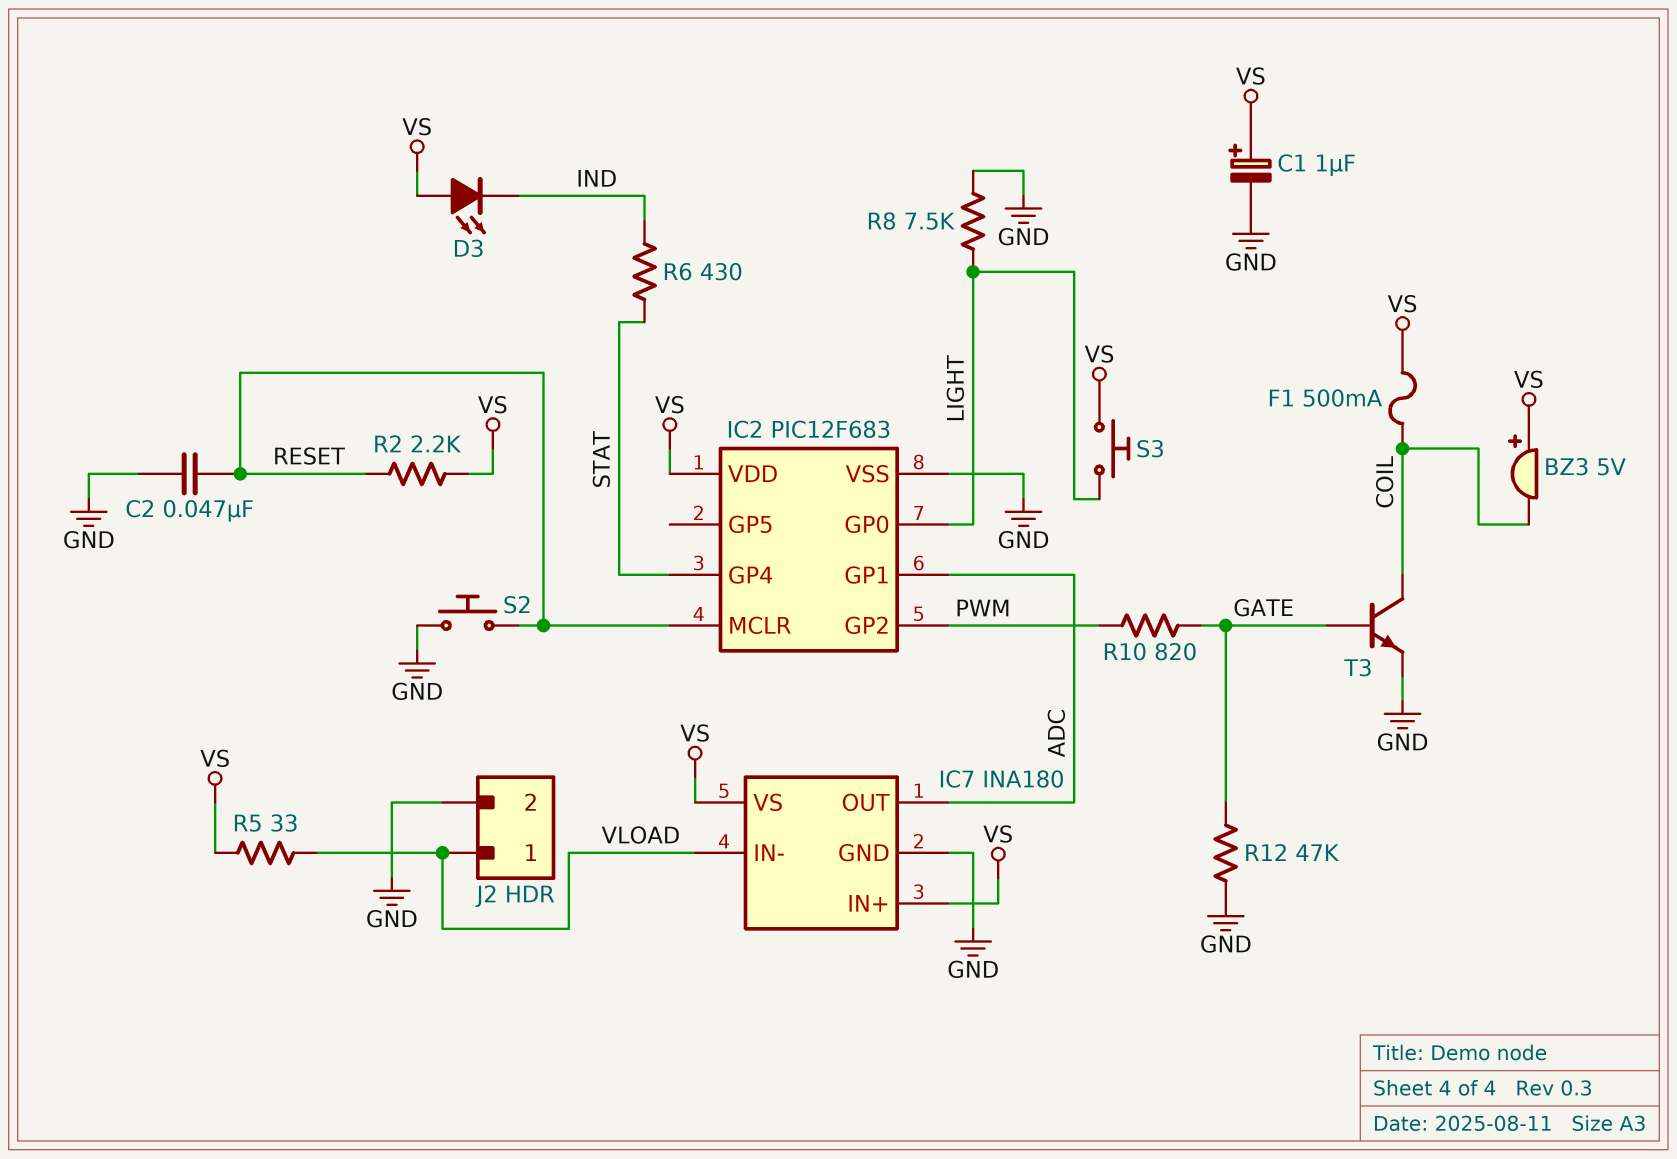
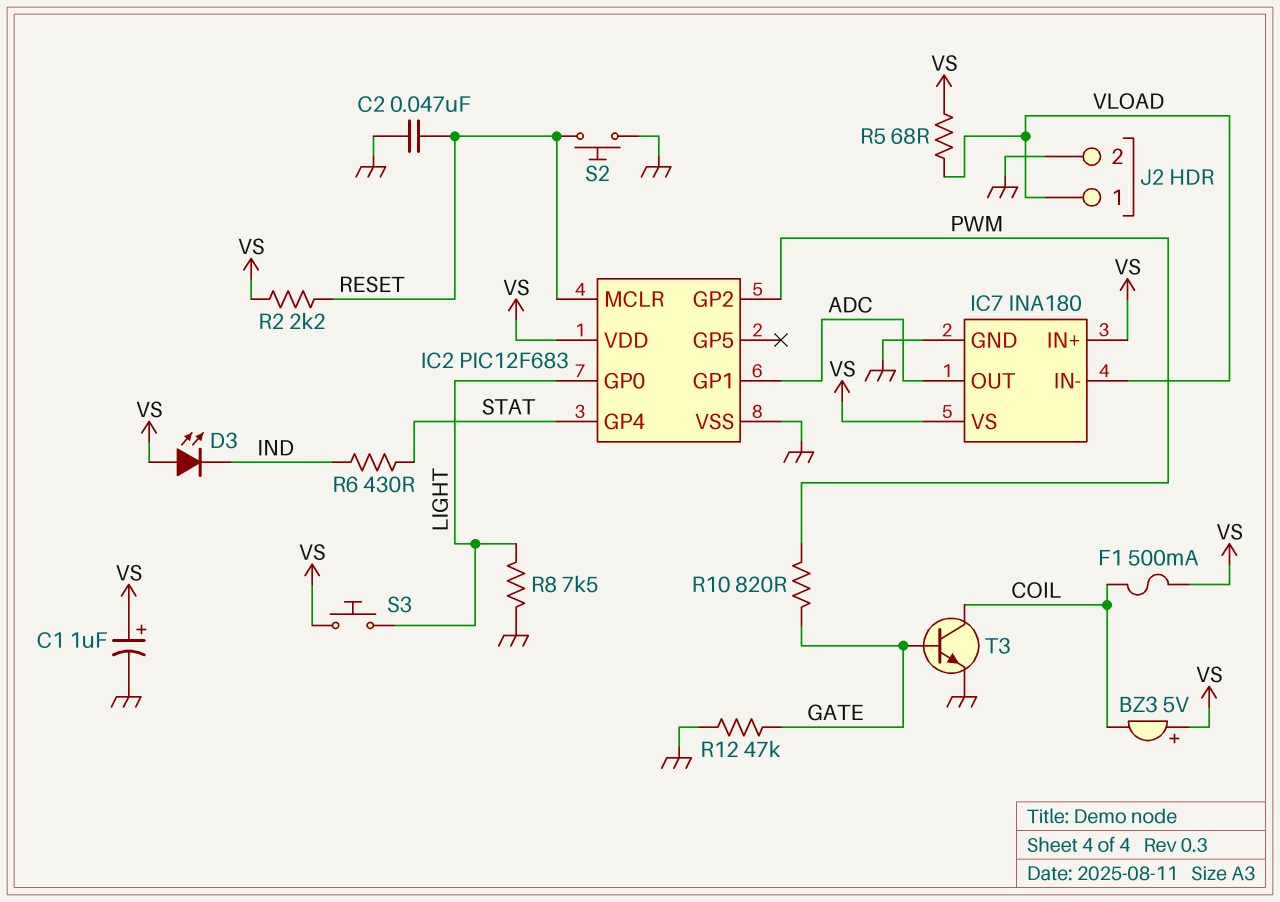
R5: 33 (VLOAD, VS) -> 68 (VLOAD, VS)

